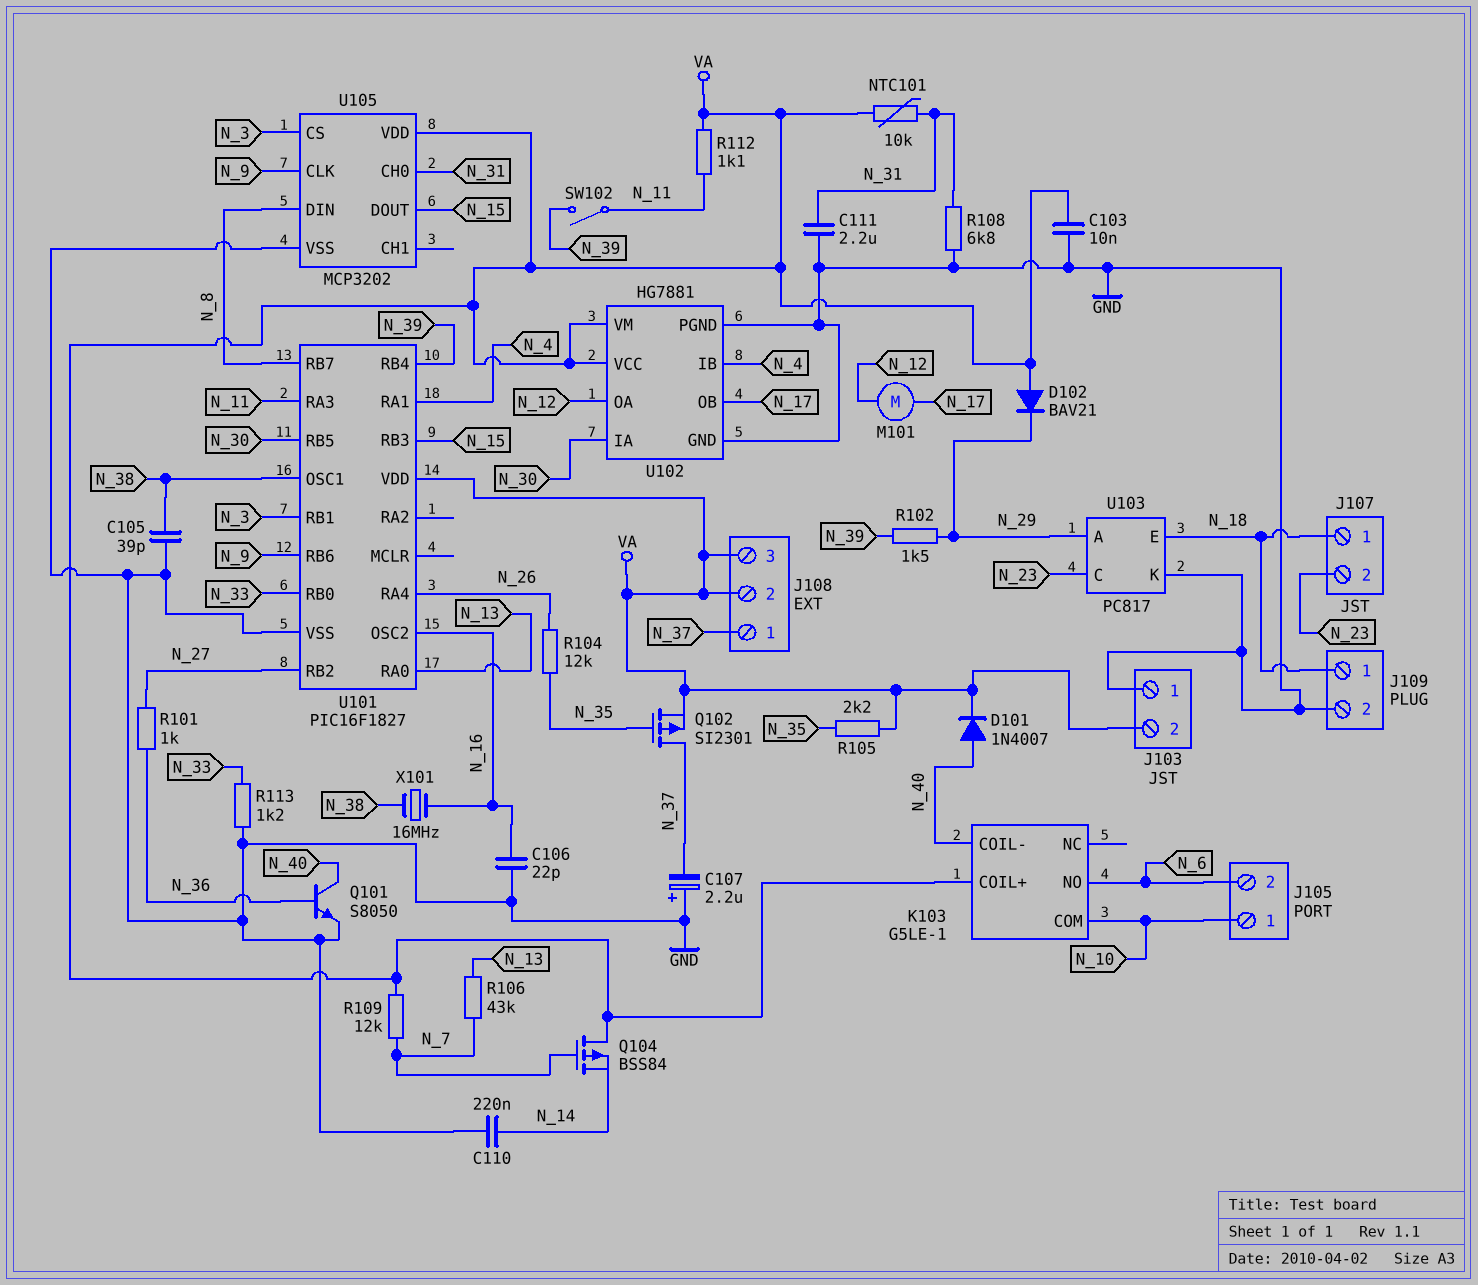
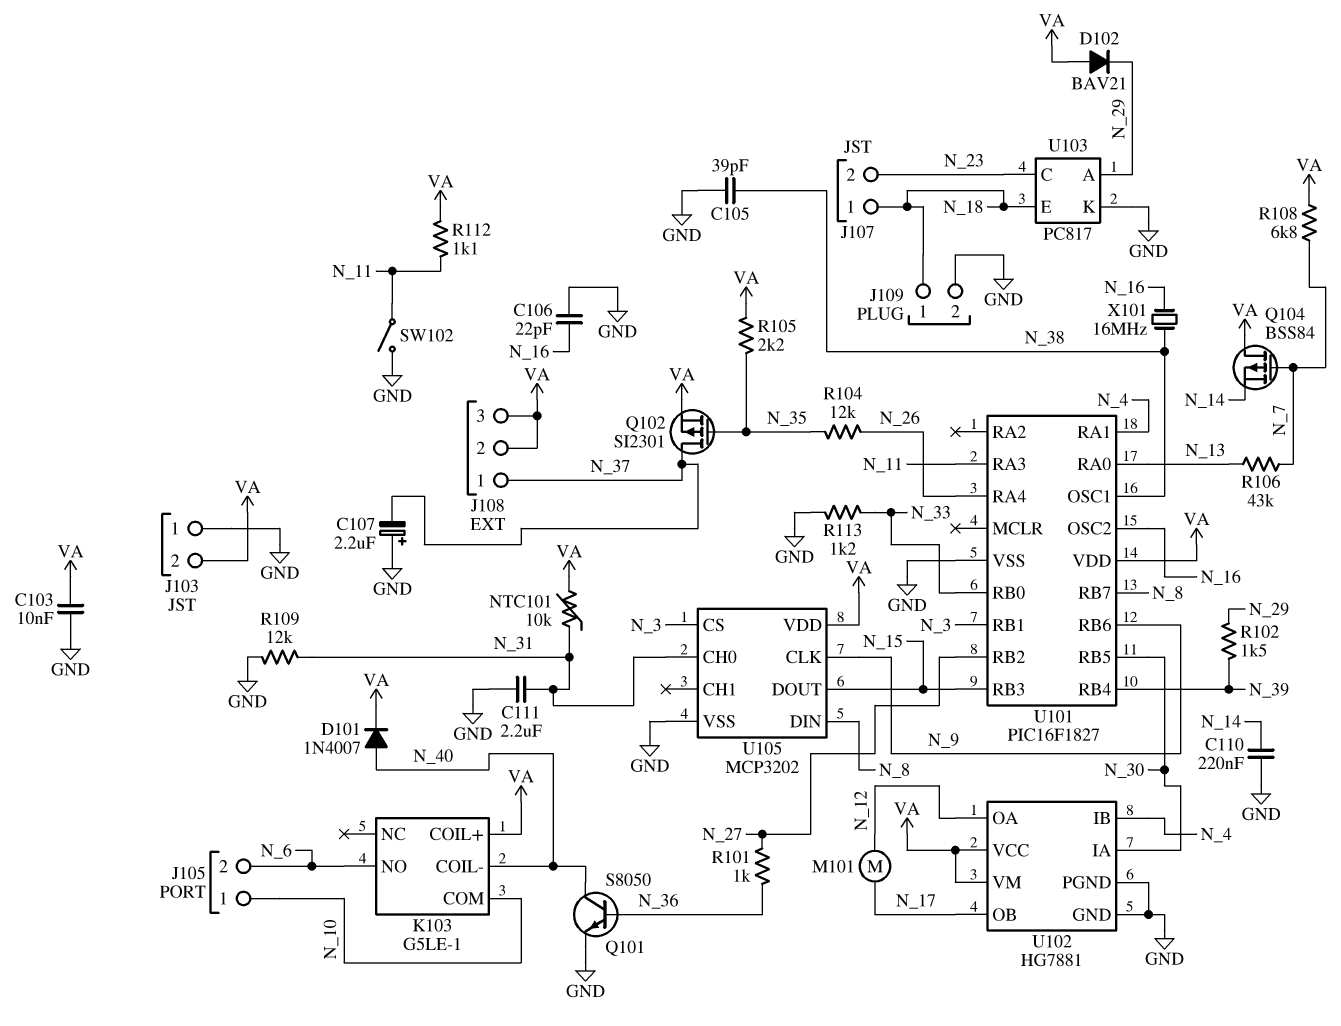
R108: 6.8k (GND, N_31) -> 6.8k (N_7, VA)
R109: 12k (N_7, VA) -> 12k (GND, N_31)
SW102: switch (N_11, N_39) -> switch (GND, N_11)

